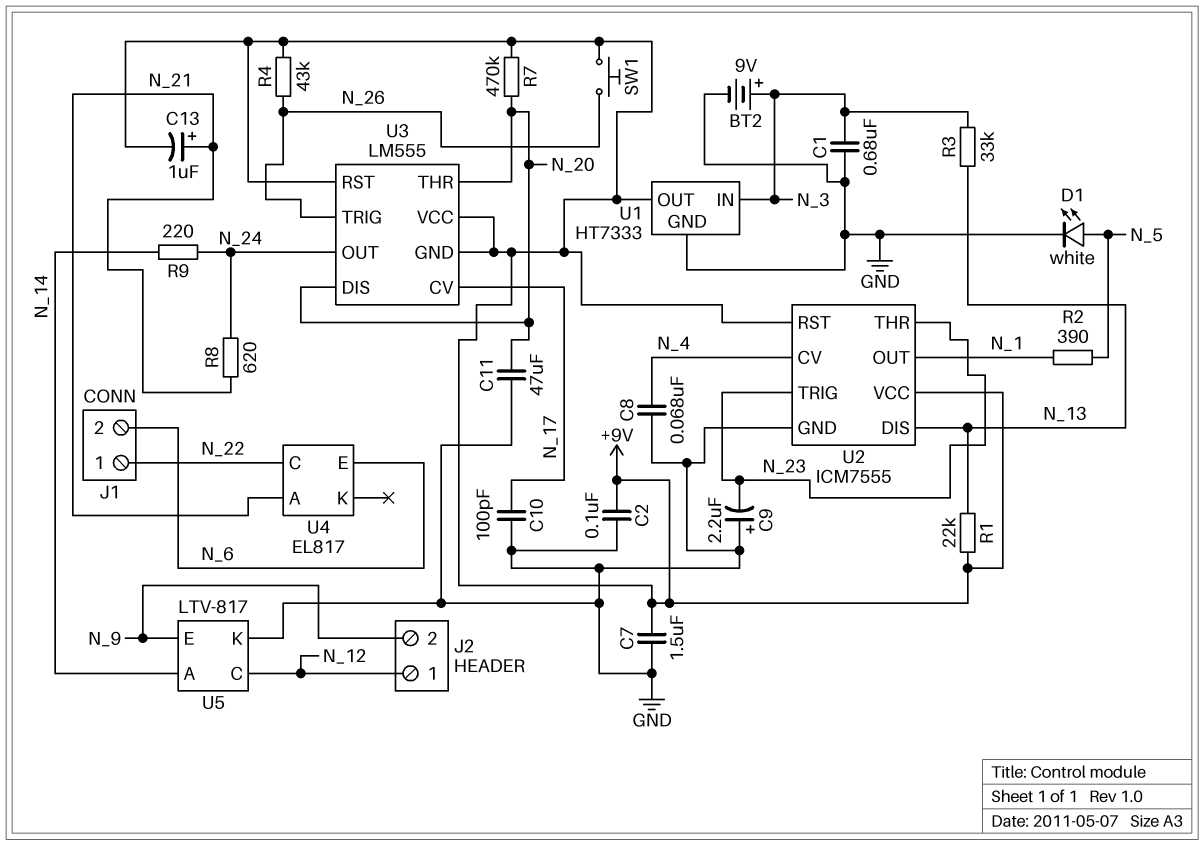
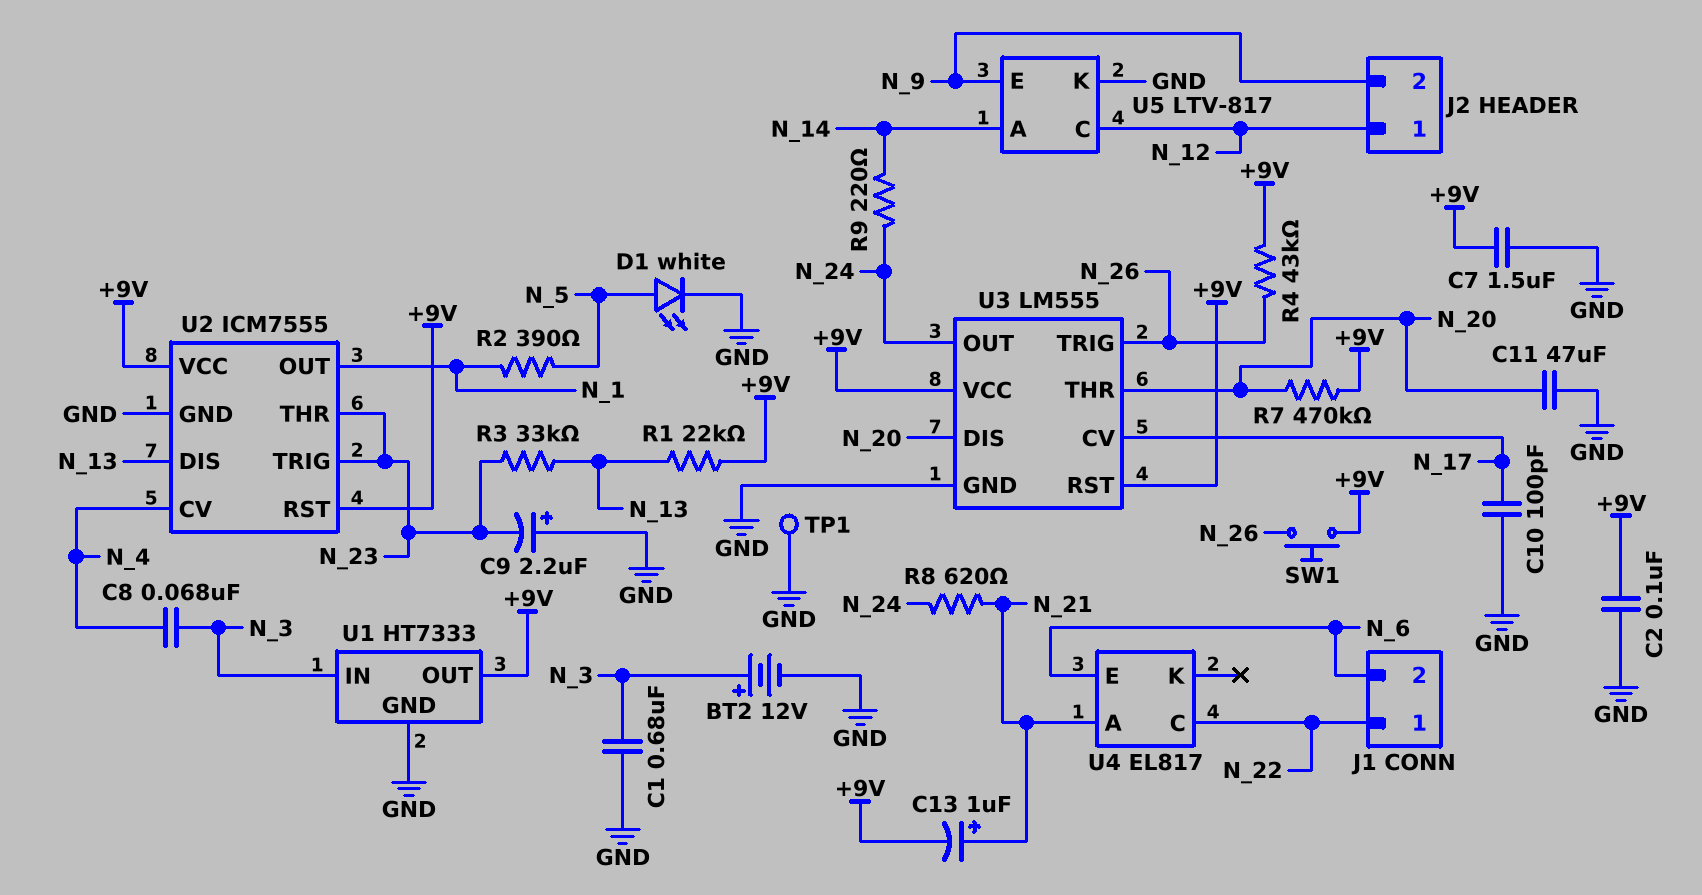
BT2: 9V (plus N_3, minus GND) -> 12V (plus N_3, minus GND)
C8: 68nF (GND, N_4) -> 68nF (N_3, N_4)
R3: 33k (N_3, N_13) -> 33k (N_13, N_23)
TP1: none -> test point (GND)
U3 pin GND: +9V -> GND

